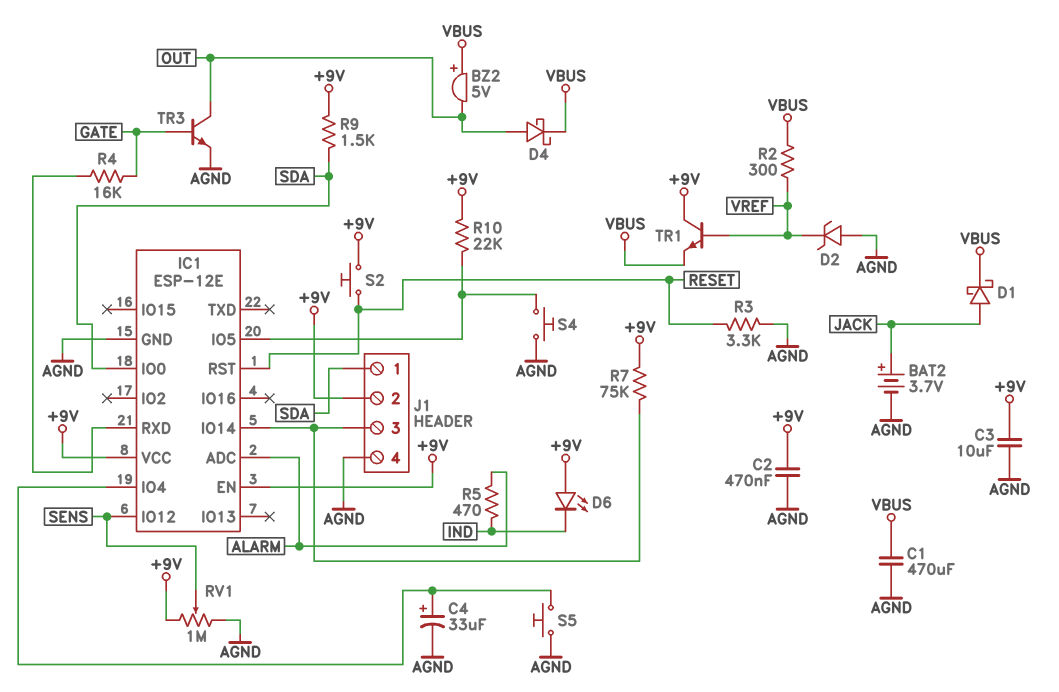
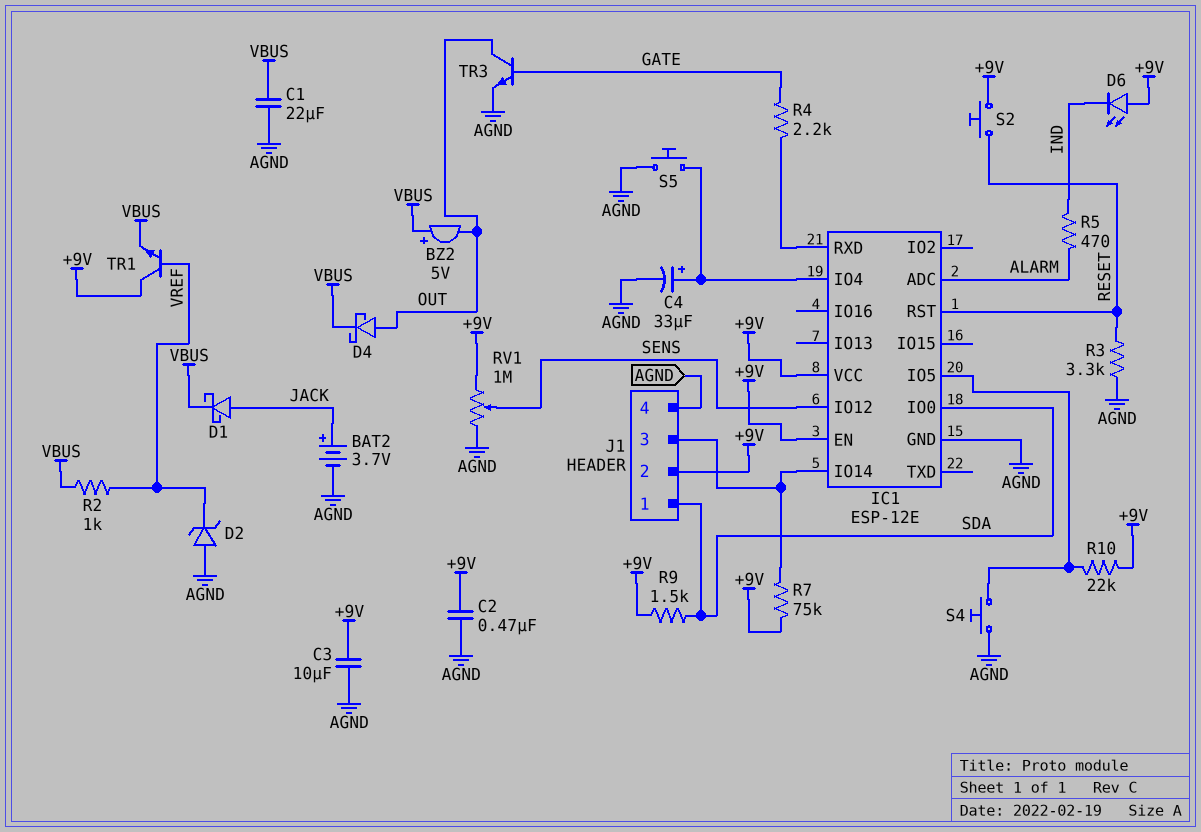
C1: 470uF (AGND, VBUS) -> 22uF (AGND, VBUS)
R2: 300 (VBUS, VREF) -> 1k (VBUS, VREF)
R4: 16k (GATE, IC1/RXD) -> 2.2k (GATE, IC1/RXD)

